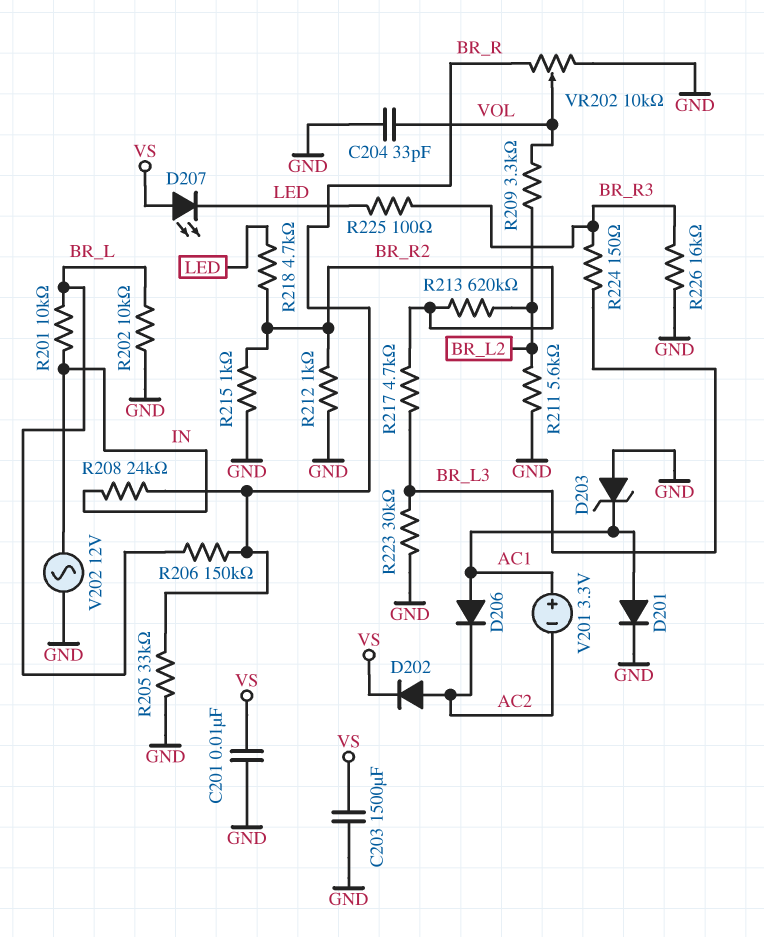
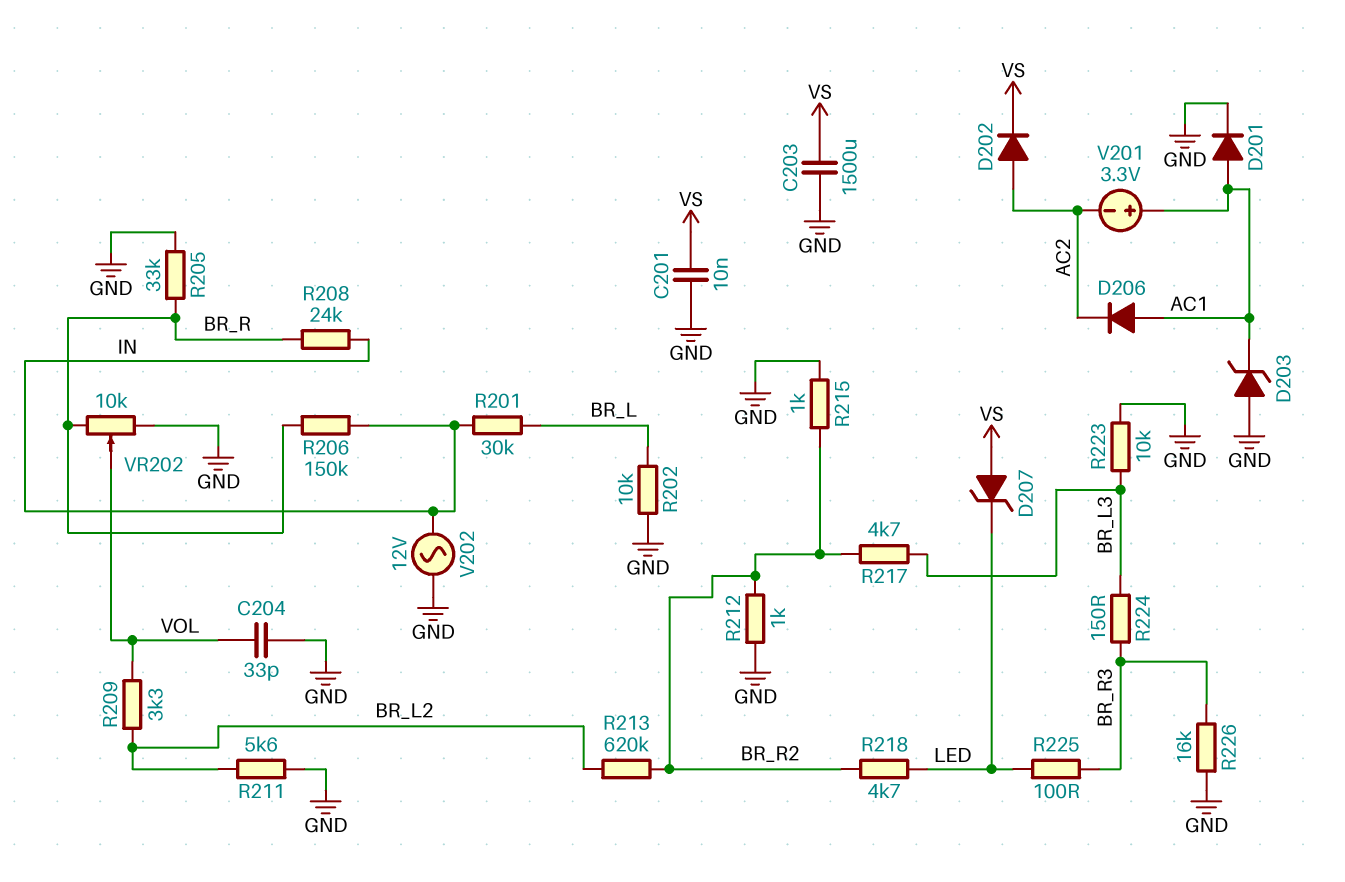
D207: LED (A VS, K LED) -> zener (A VS, K LED)
R201: 10k (BR_L, IN) -> 30k (BR_L, IN)
R206: 150k (BR_L, BR_R) -> 150k (BR_R, IN)
R223: 30k (BR_L3, GND) -> 10k (BR_L3, GND)

